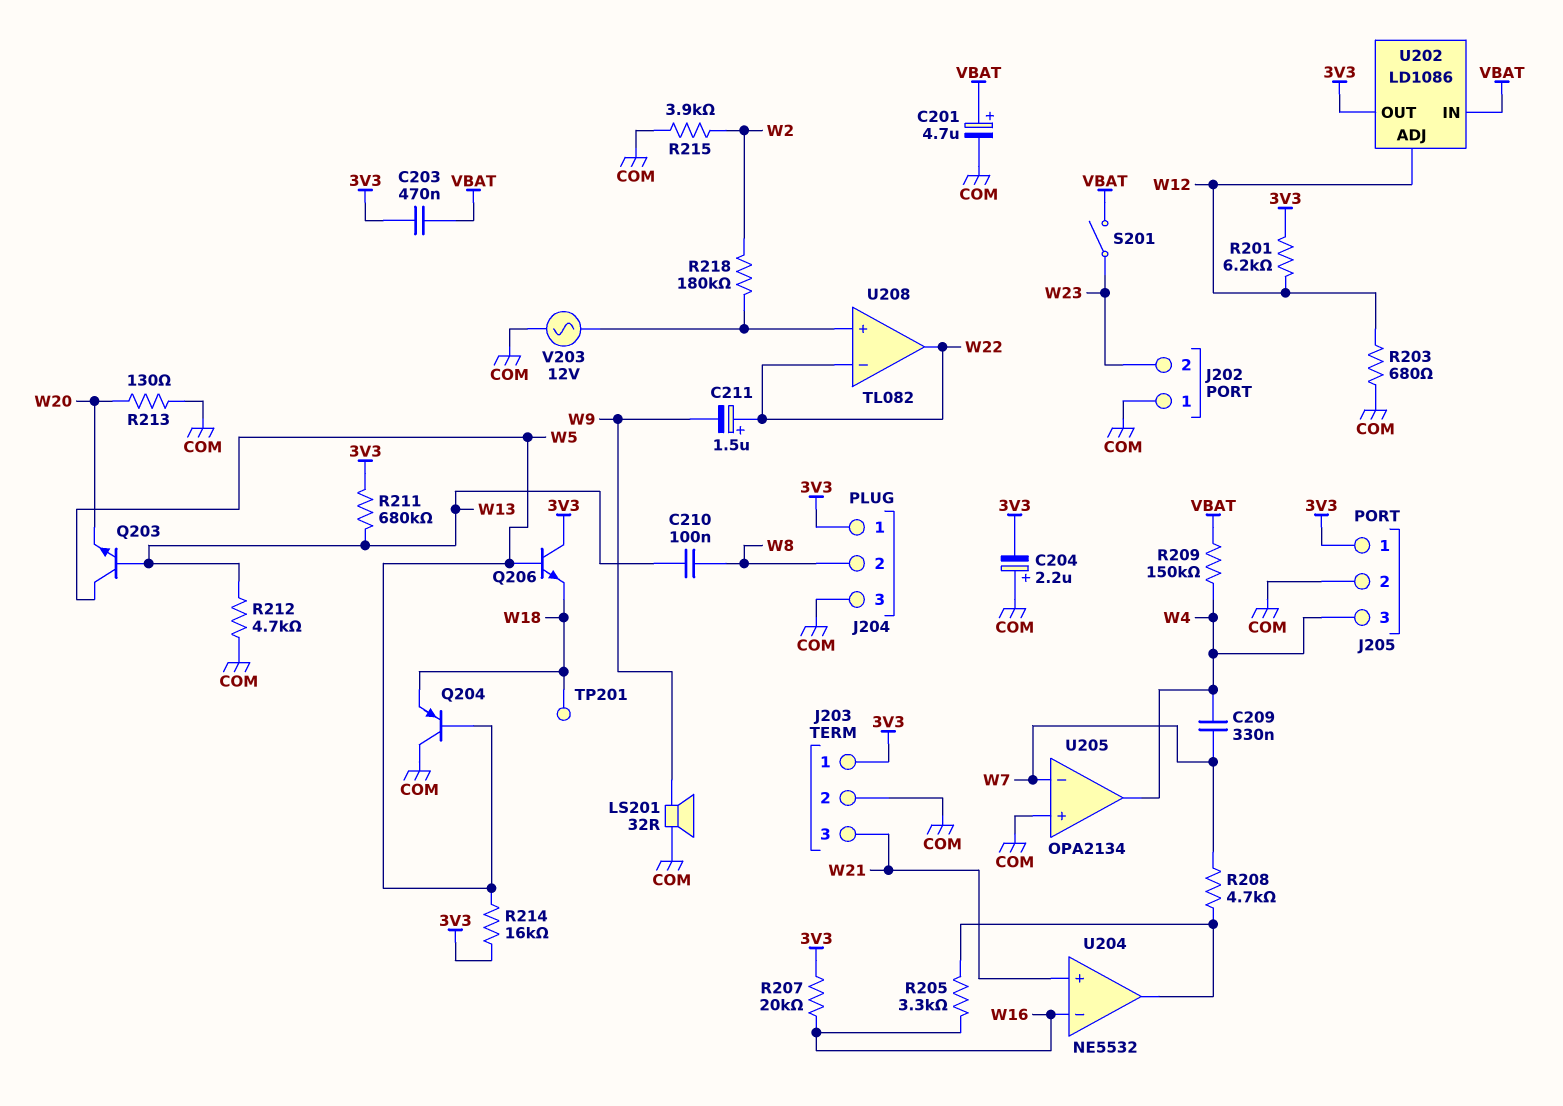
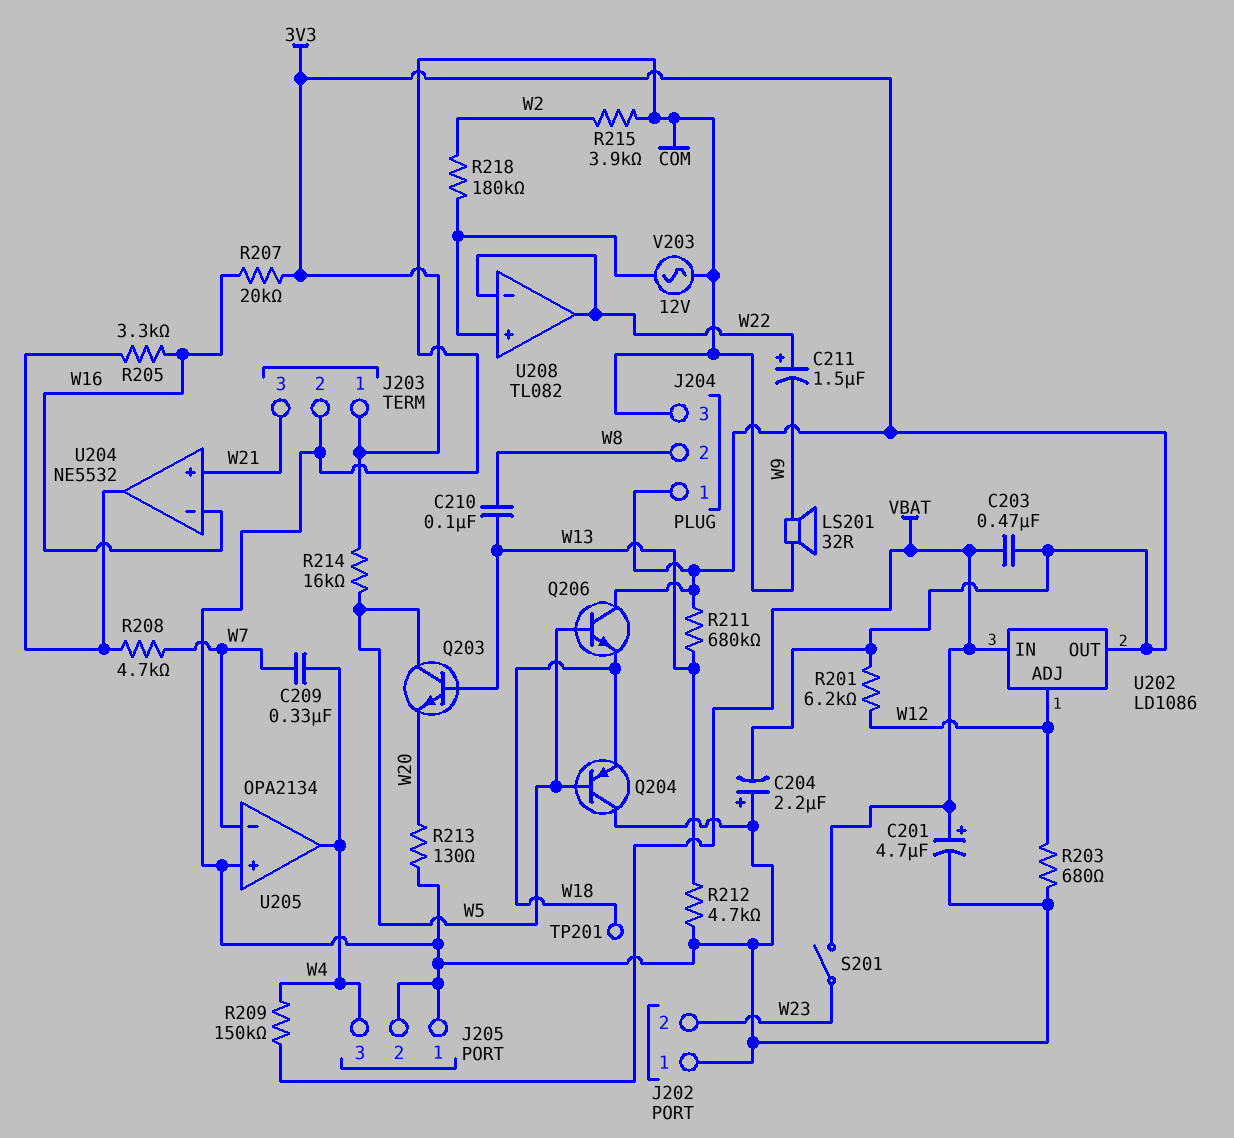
J205 pin 1: 3V3 -> COM

